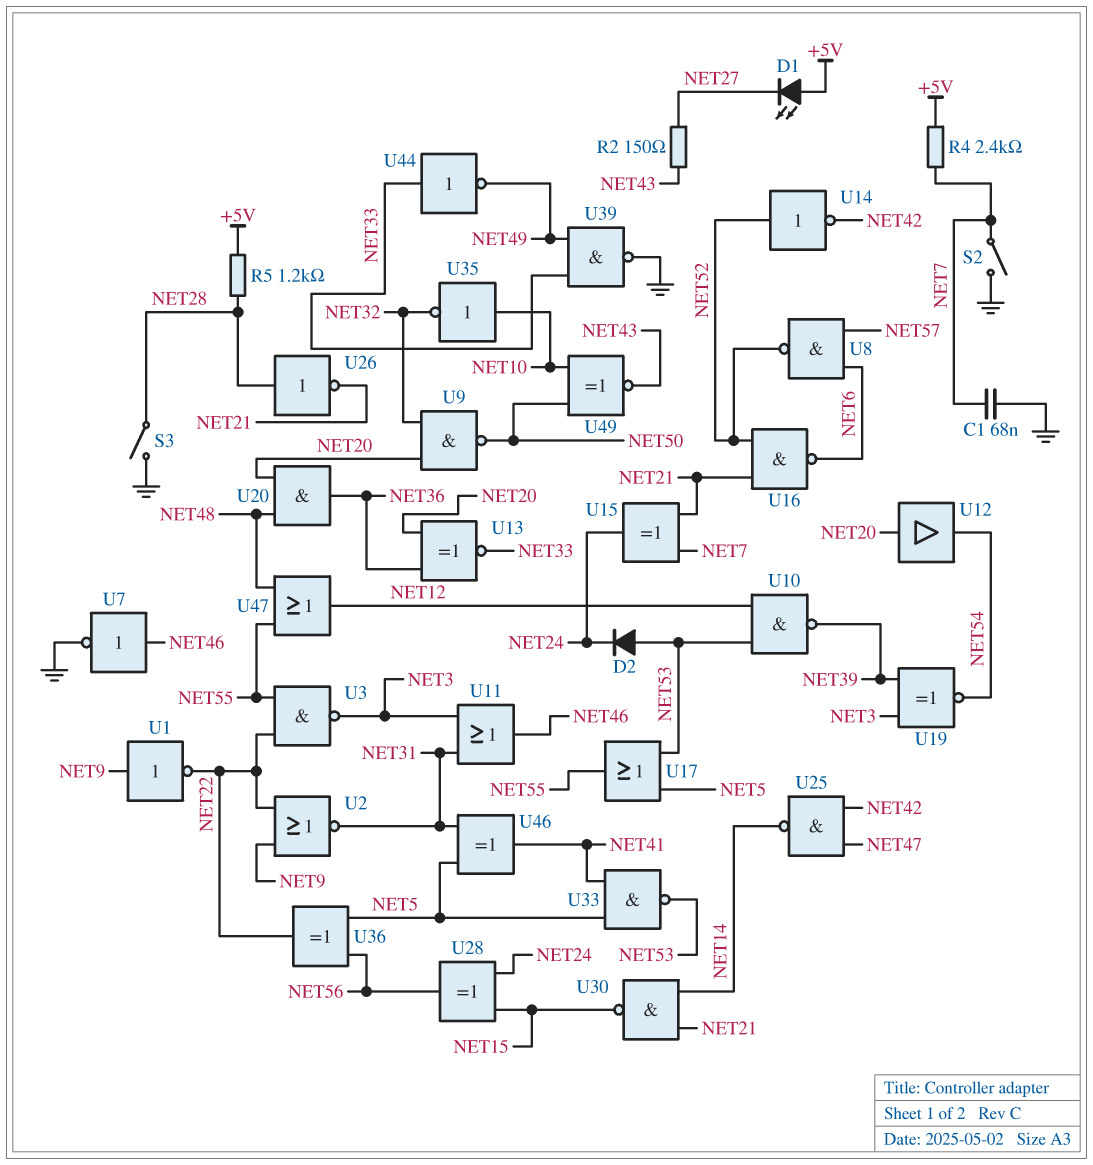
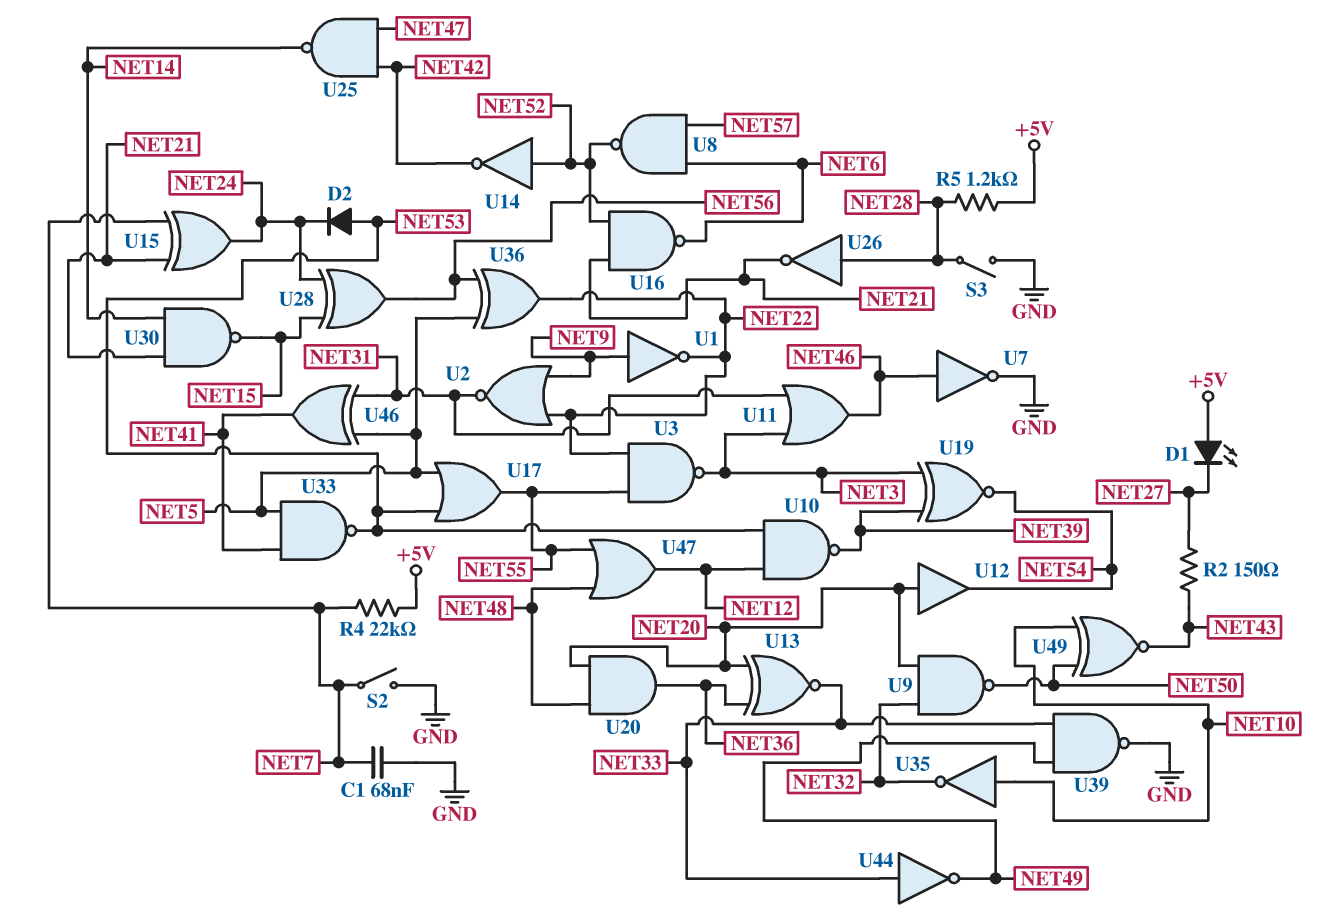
R4: 2.4k (+5V, NET7) -> 22k (+5V, NET7)

